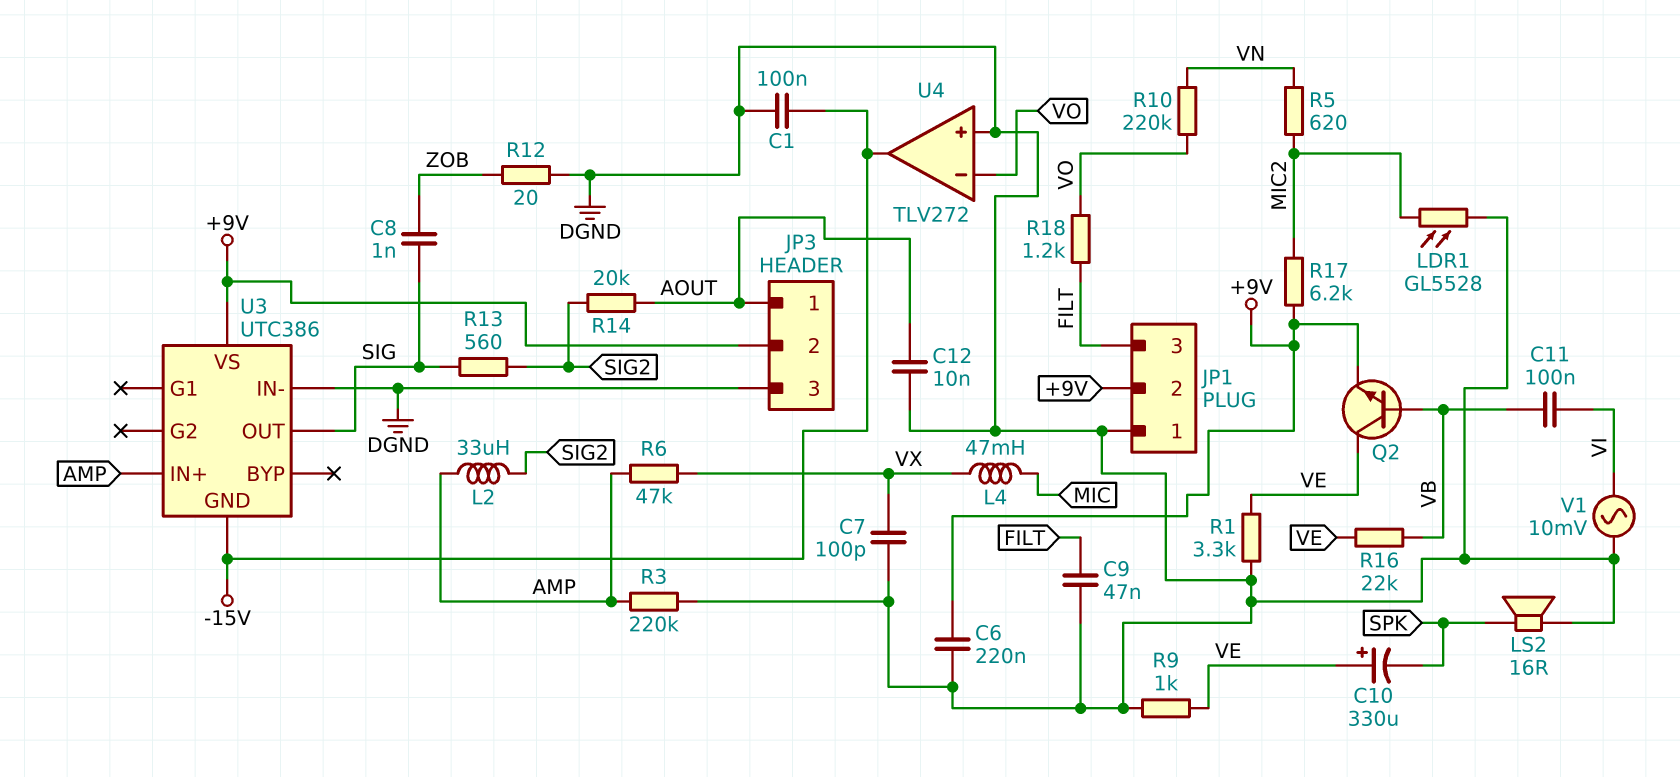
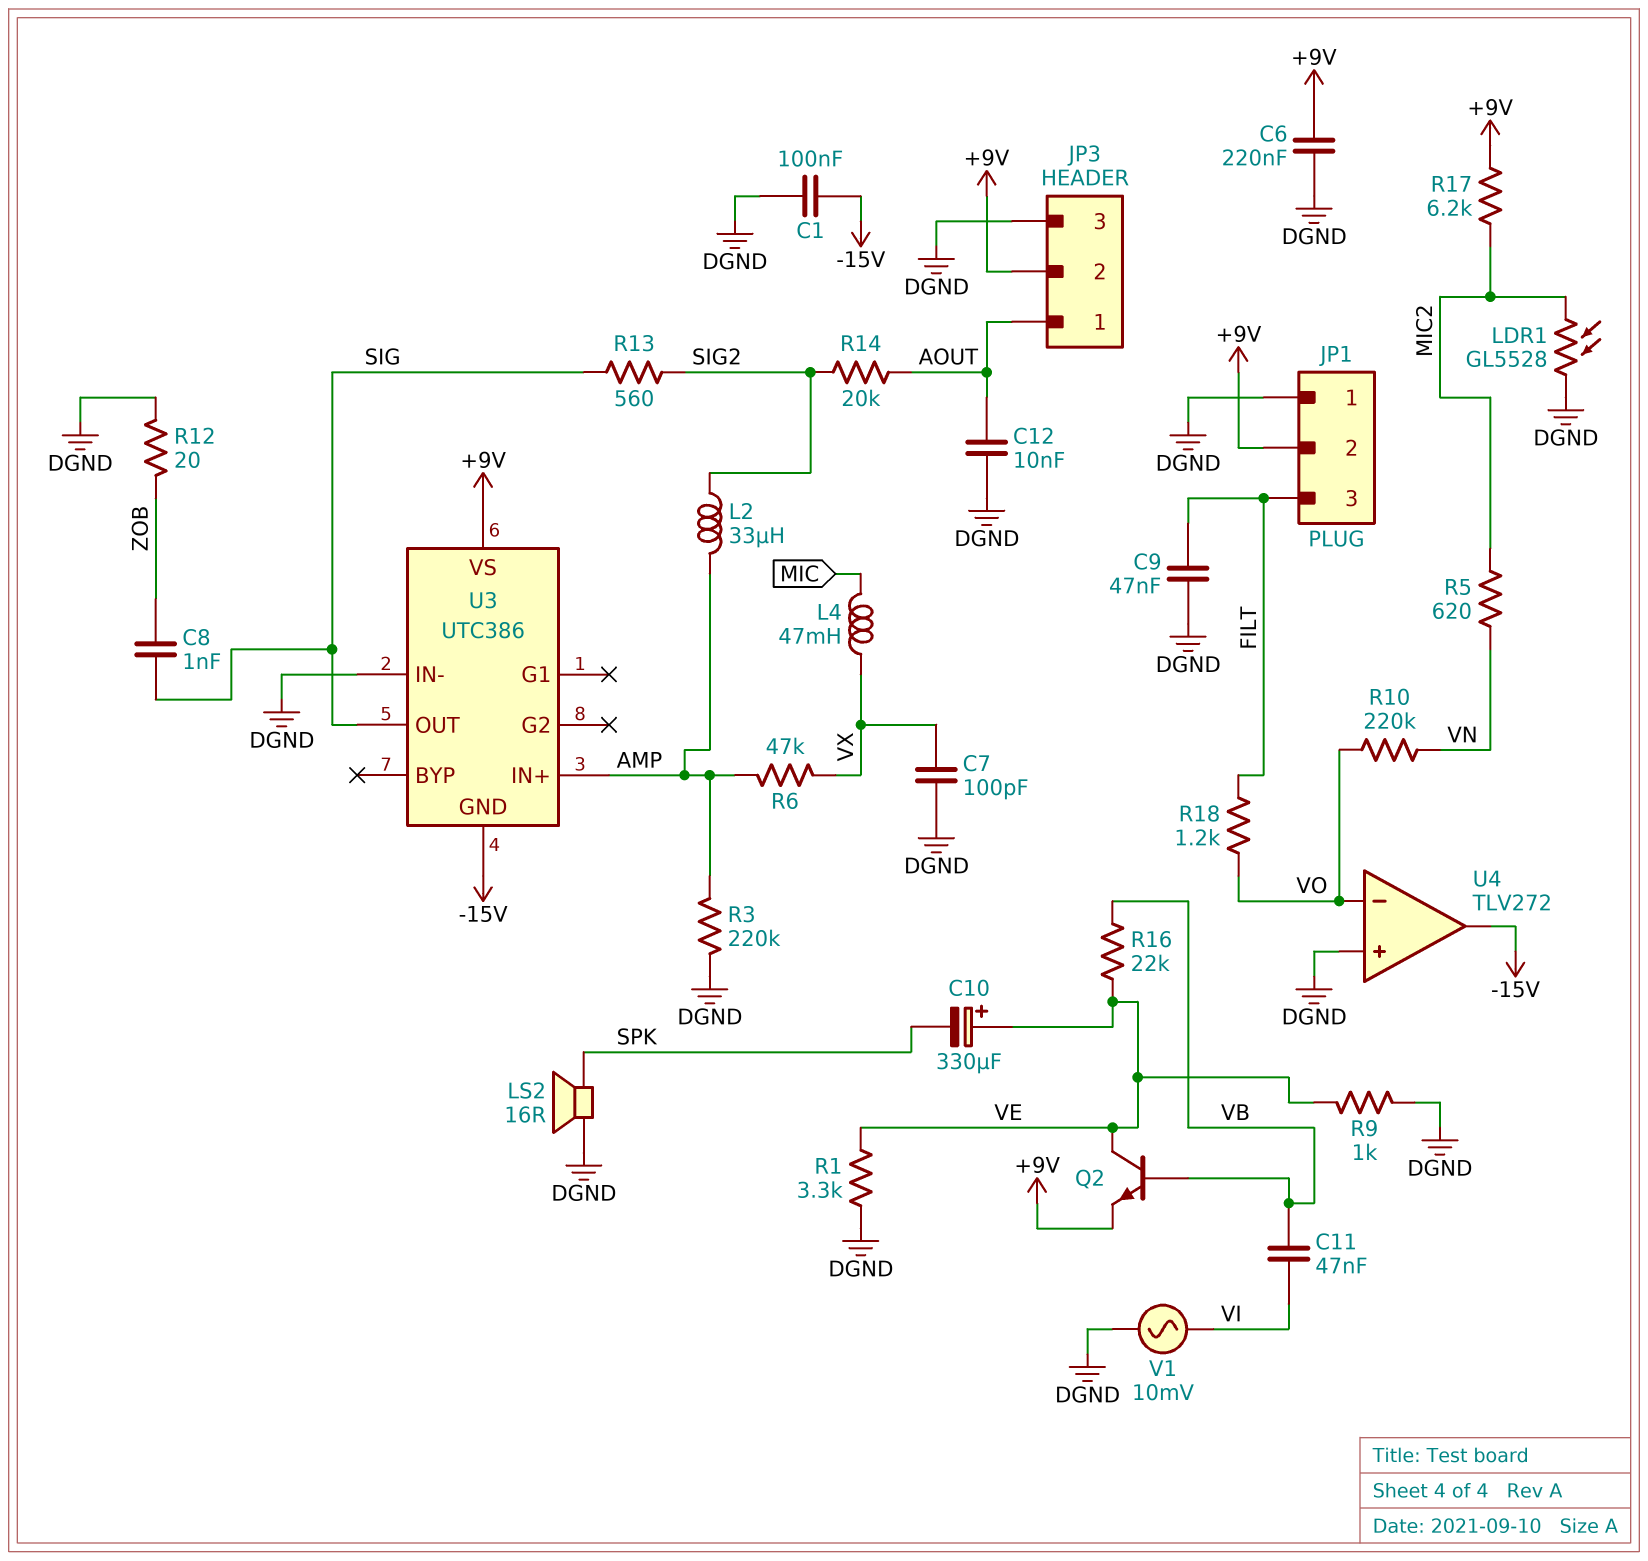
C11: 100nF (VB, VI) -> 47nF (VB, VI)

